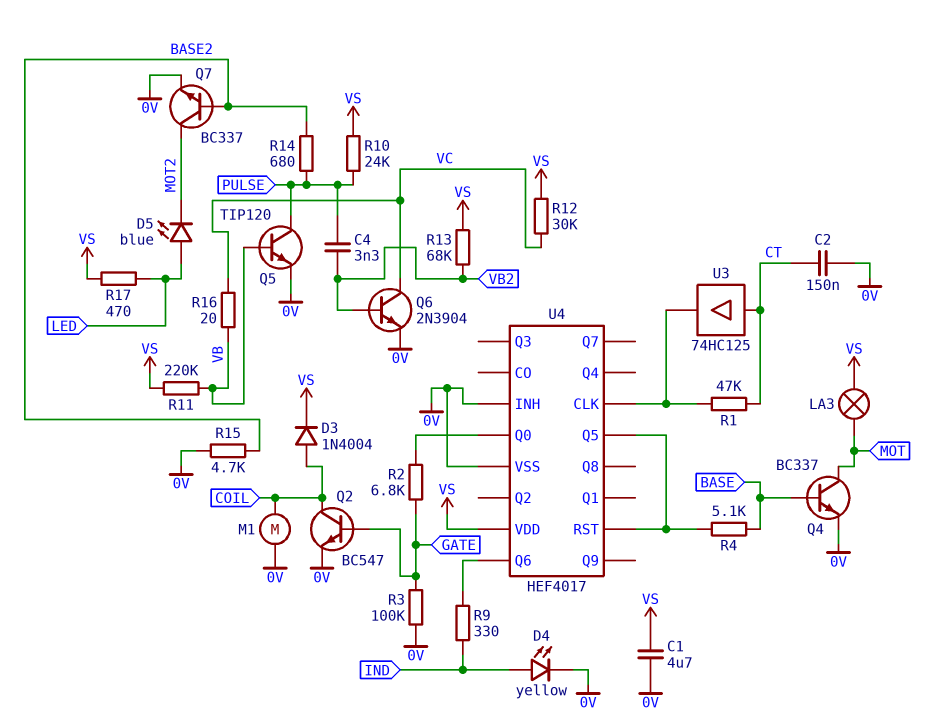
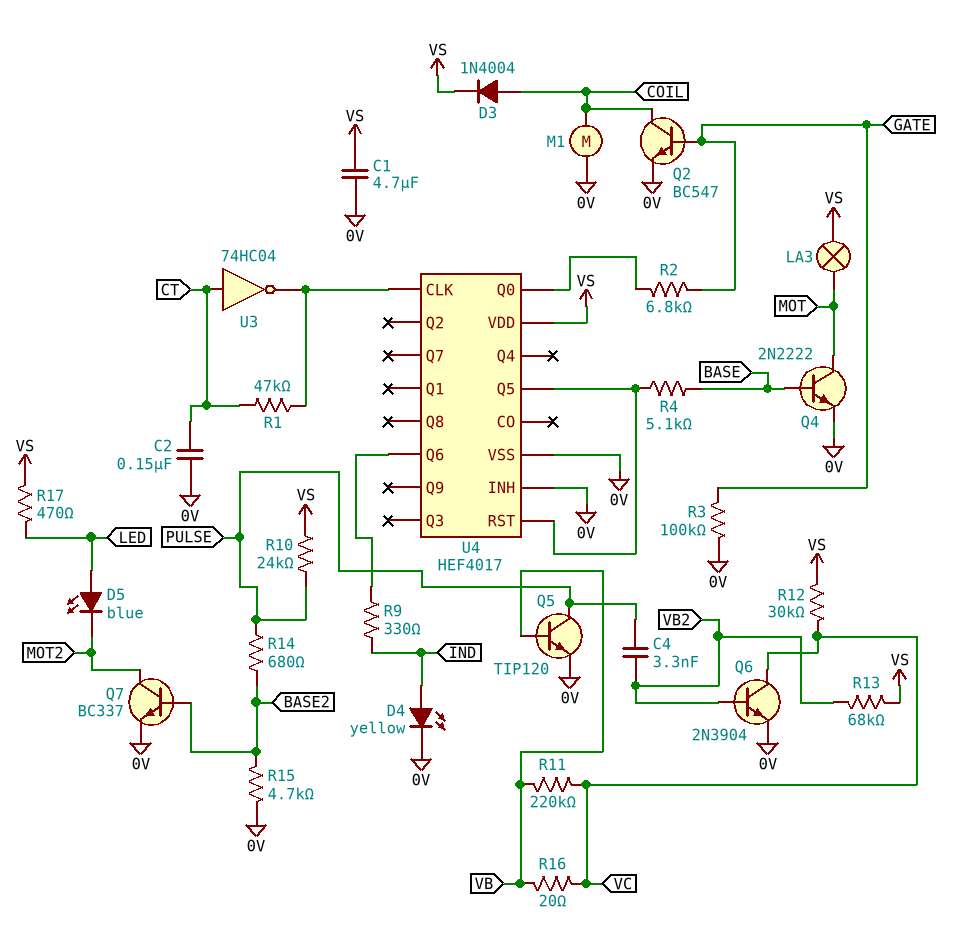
Q4: NPN BC337 (B BASE, C MOT, E 0V) -> NPN 2N2222 (B BASE, C MOT, E 0V)
R11: 220k (VB, VS) -> 220k (VB, VC)
U3: buffer 74HC125 (in CT, out U4/CLK) -> NOT 74HC04 (in CT, out U4/CLK)

